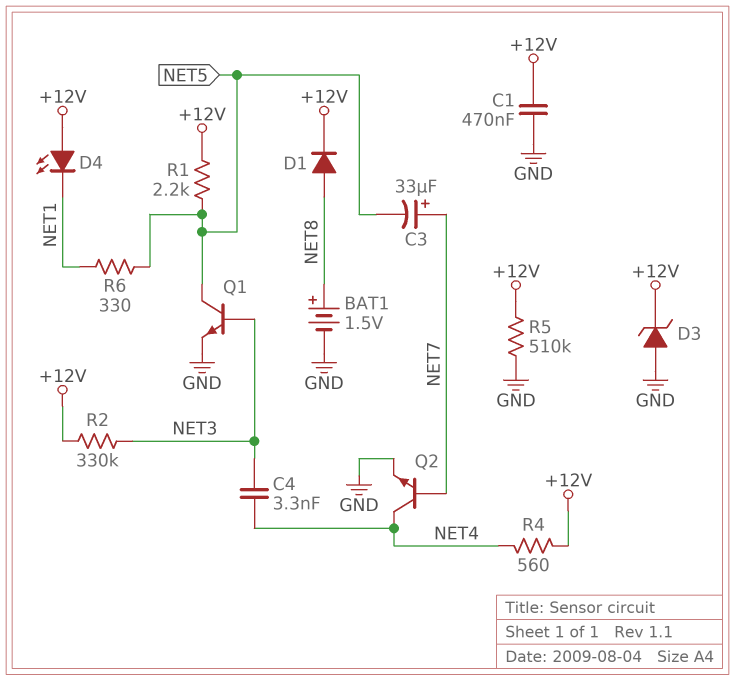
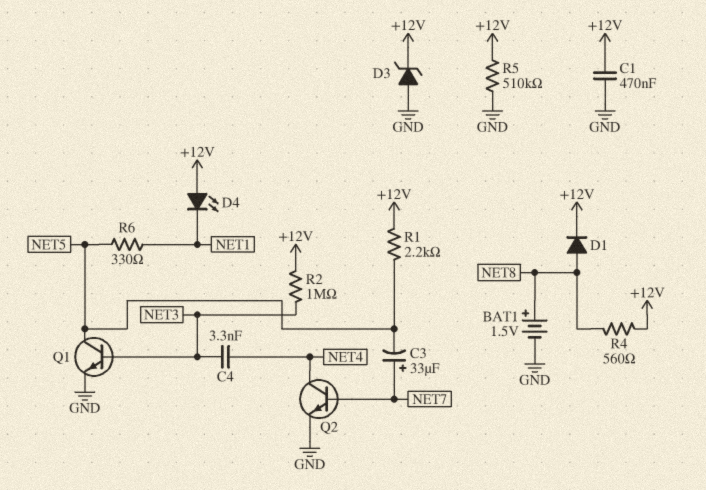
R2: 330k (+12V, NET3) -> 1M (+12V, NET3)
R4: 560 (+12V, NET4) -> 560 (+12V, NET8)

